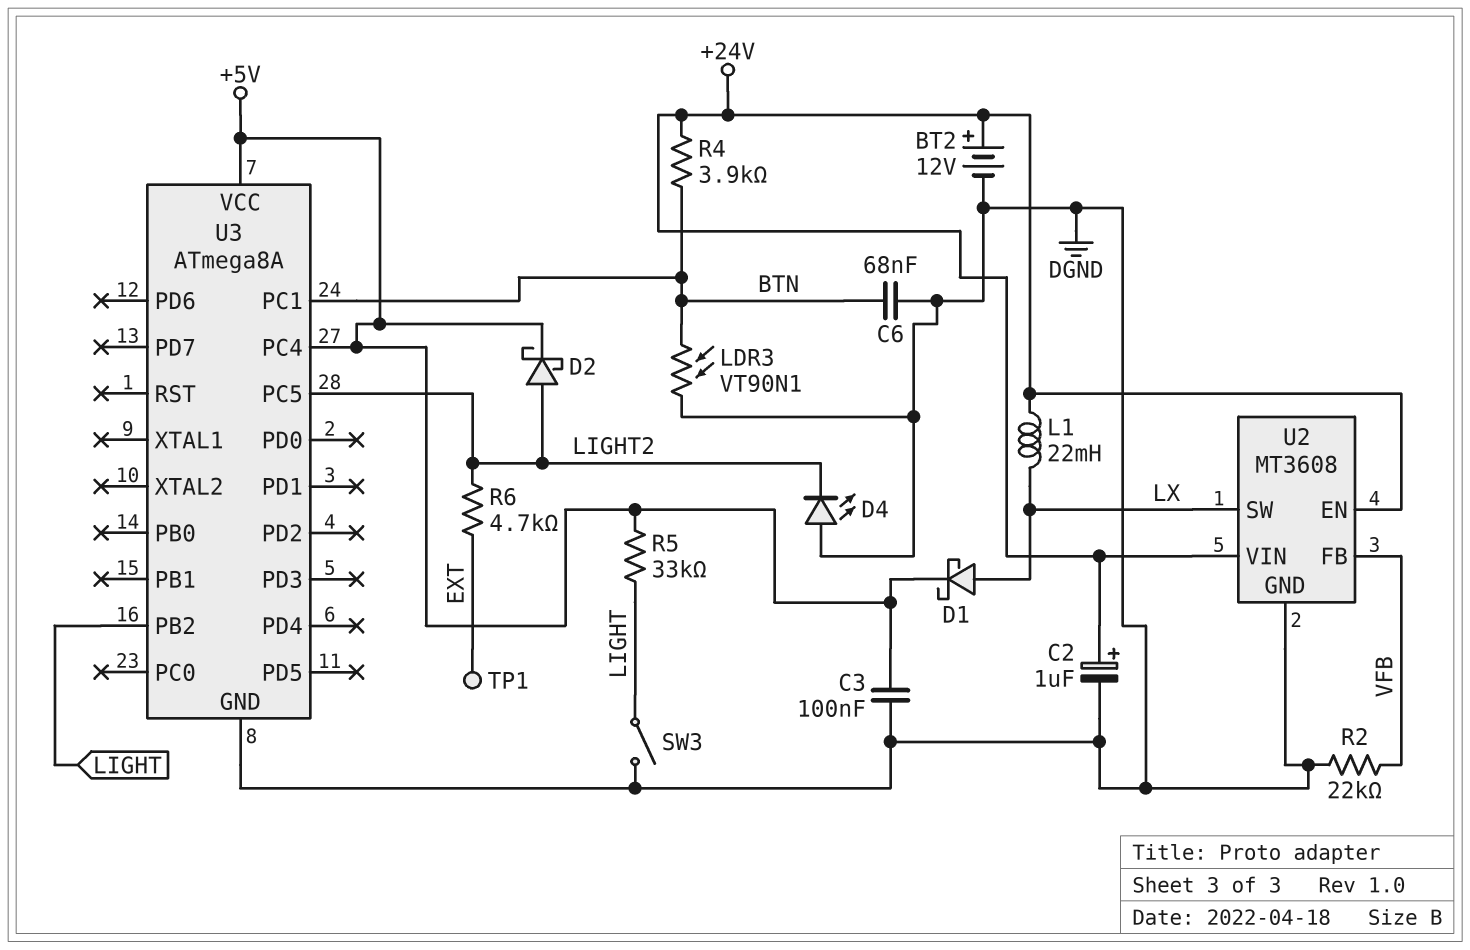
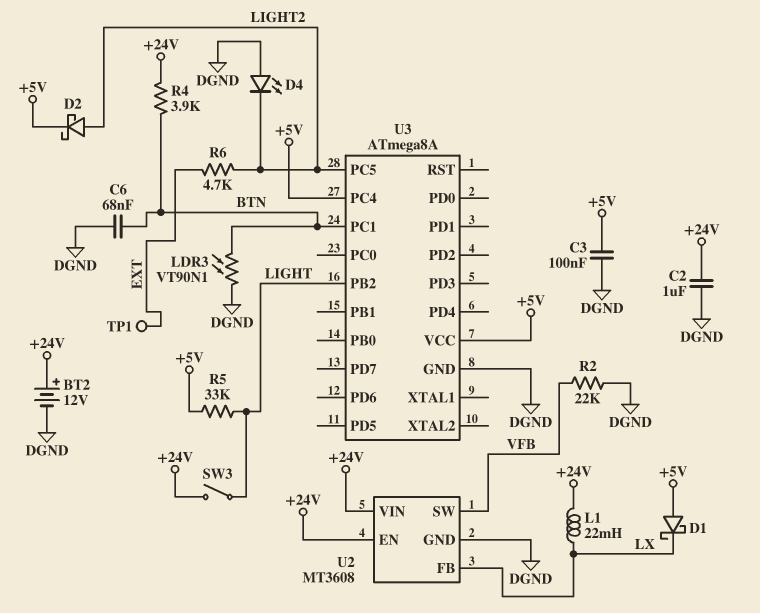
C2: 1uF (plus +24V, minus DGND) -> 1uF (+24V, DGND)
D1: schottky (A LX, K +5V) -> schottky (A +5V, K LX)
SW3: switch (DGND, LIGHT) -> switch (+24V, LIGHT)
U2 pin FB: VFB -> LX
U2 pin SW: LX -> VFB

